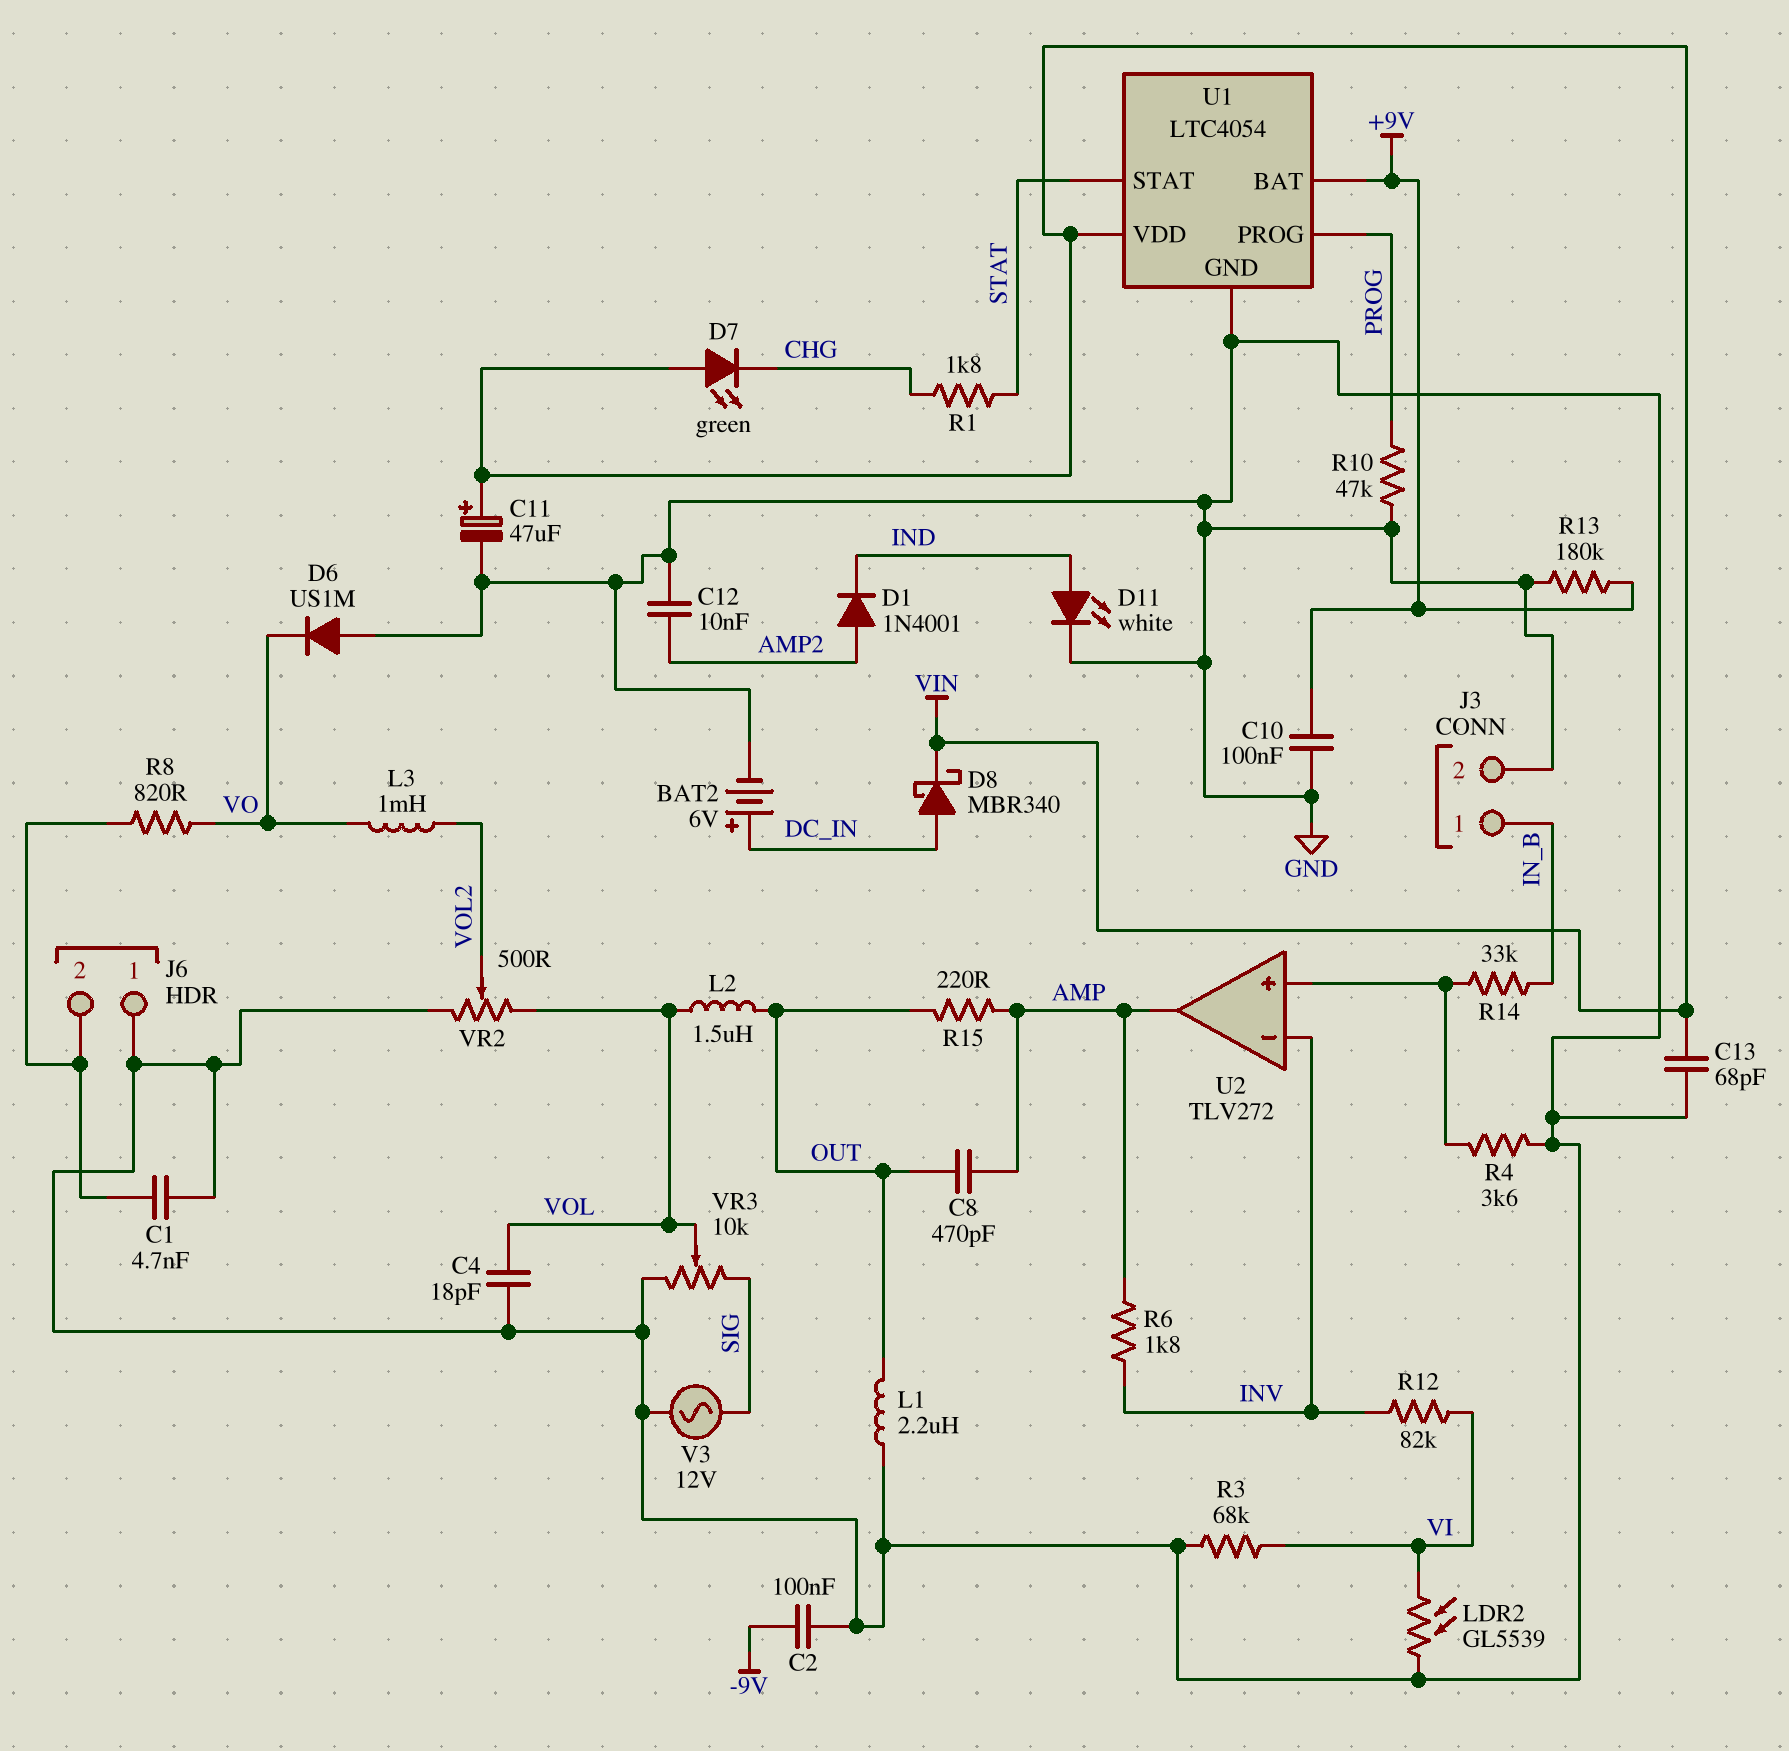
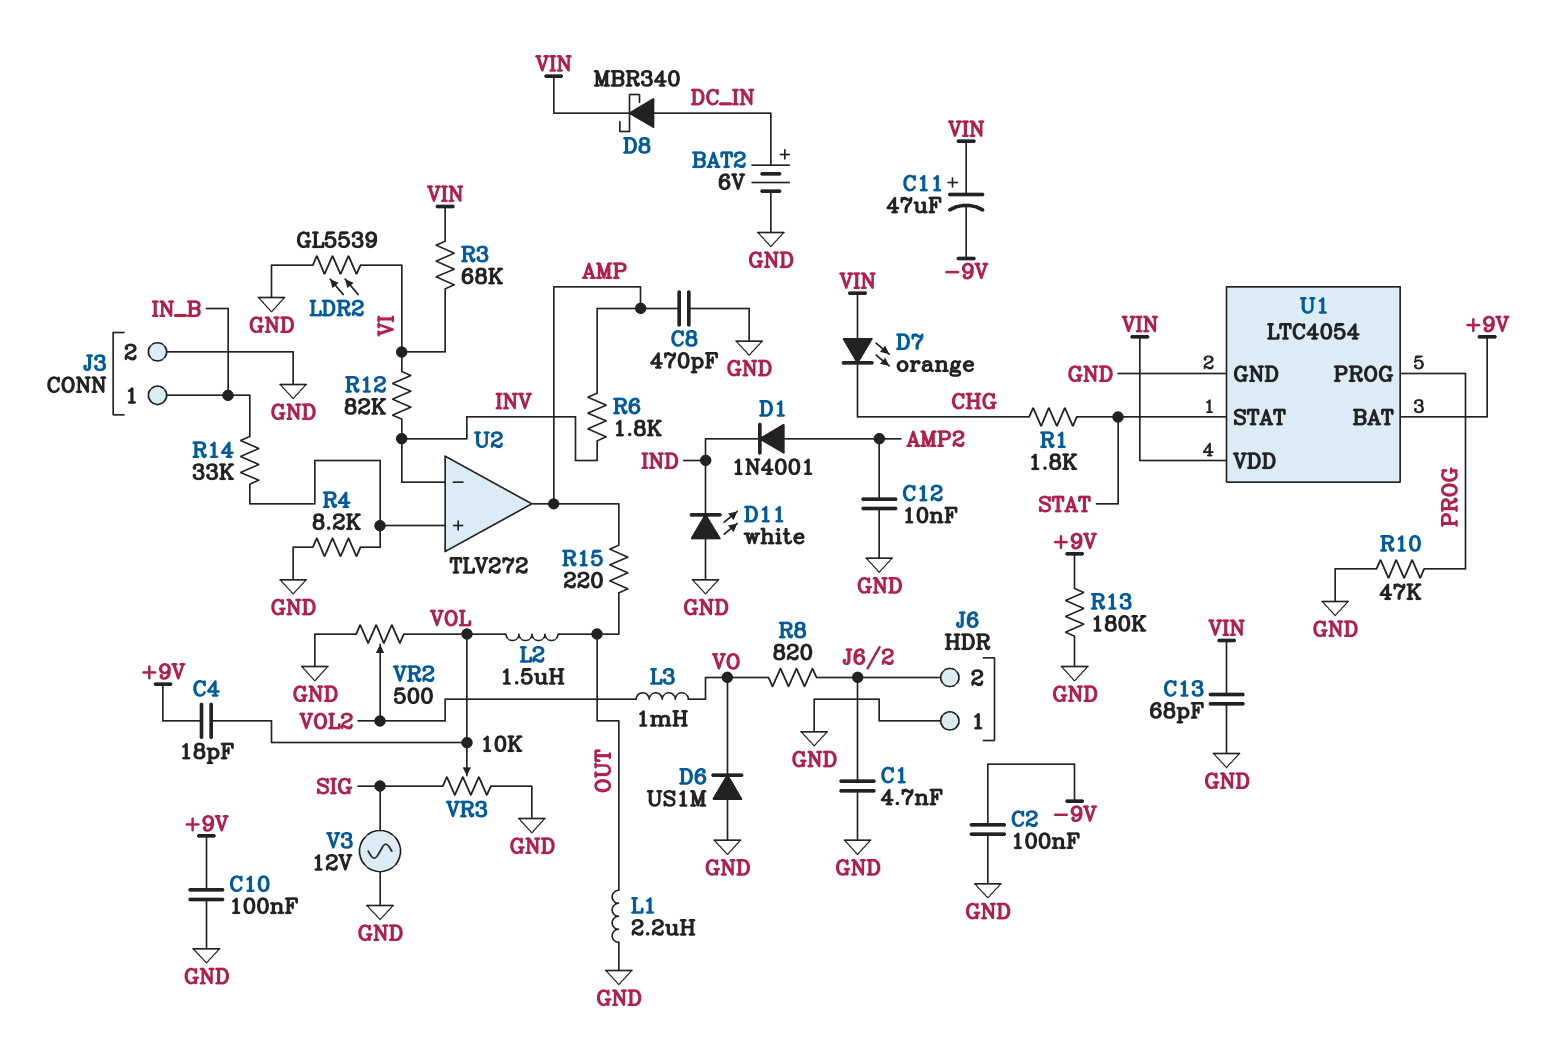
C4: 18pF (GND, VOL) -> 18pF (+9V, VOL)
C8: 470pF (AMP, OUT) -> 470pF (AMP, GND)
C11: 47uF (plus VIN, minus GND) -> 47uF (plus VIN, minus -9V)
D7: LED green (A VIN, K CHG) -> LED orange (A VIN, K CHG)
D11: LED white (A IND, K GND) -> LED white (A GND, K IND)
R3: 68k (GND, VI) -> 68k (VI, VIN)
R4: 3.6k (GND, U2/in+) -> 8.2k (GND, U2/in+)

